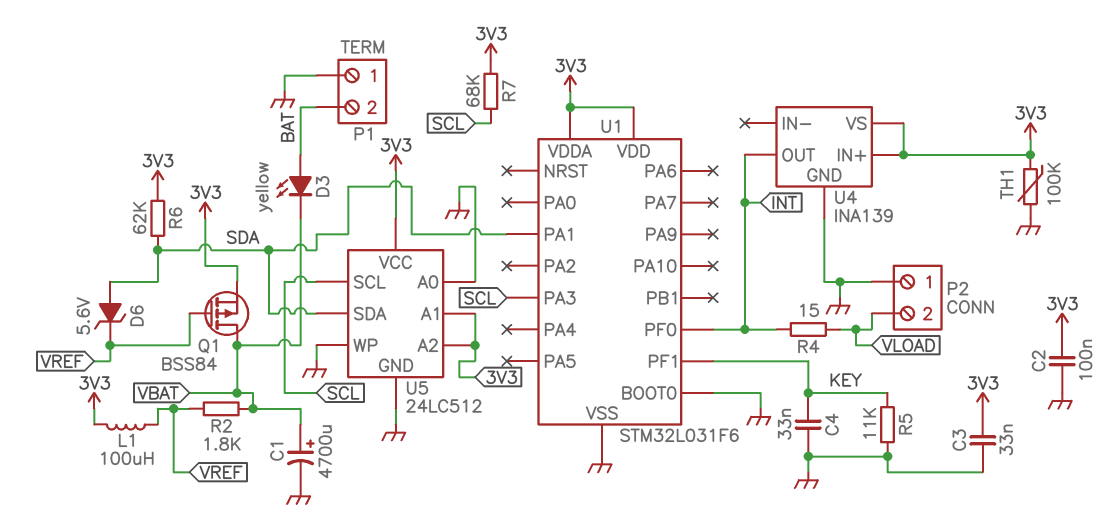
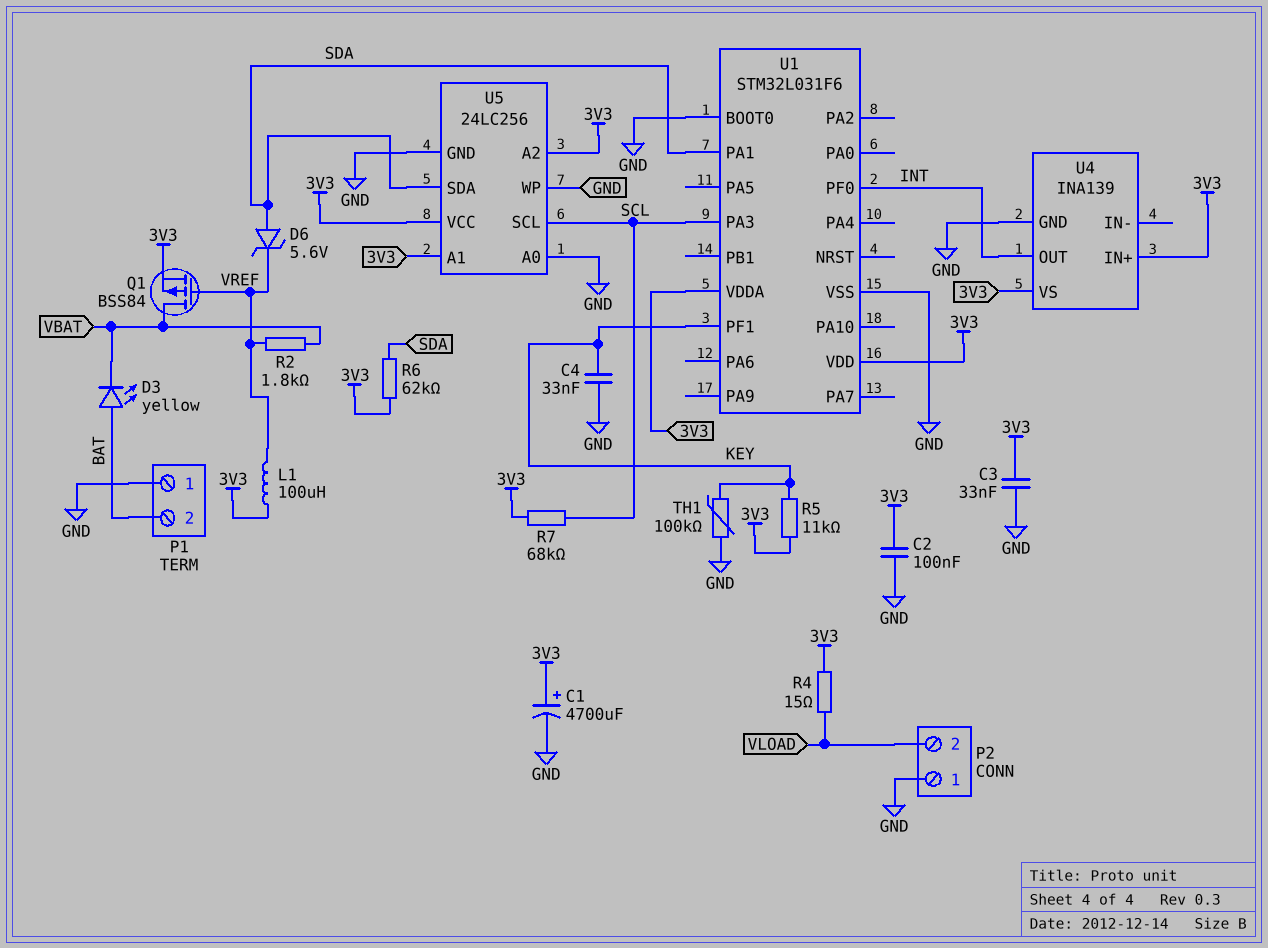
C1: 4700uF (plus VBAT, minus GND) -> 4700uF (plus 3V3, minus GND)
R4: 15 (INT, VLOAD) -> 15 (3V3, VLOAD)
R5: 11k (GND, KEY) -> 11k (3V3, KEY)
TH1: 100k (3V3, GND) -> 100k (GND, KEY)
U5: 24LC512 -> 24LC256

